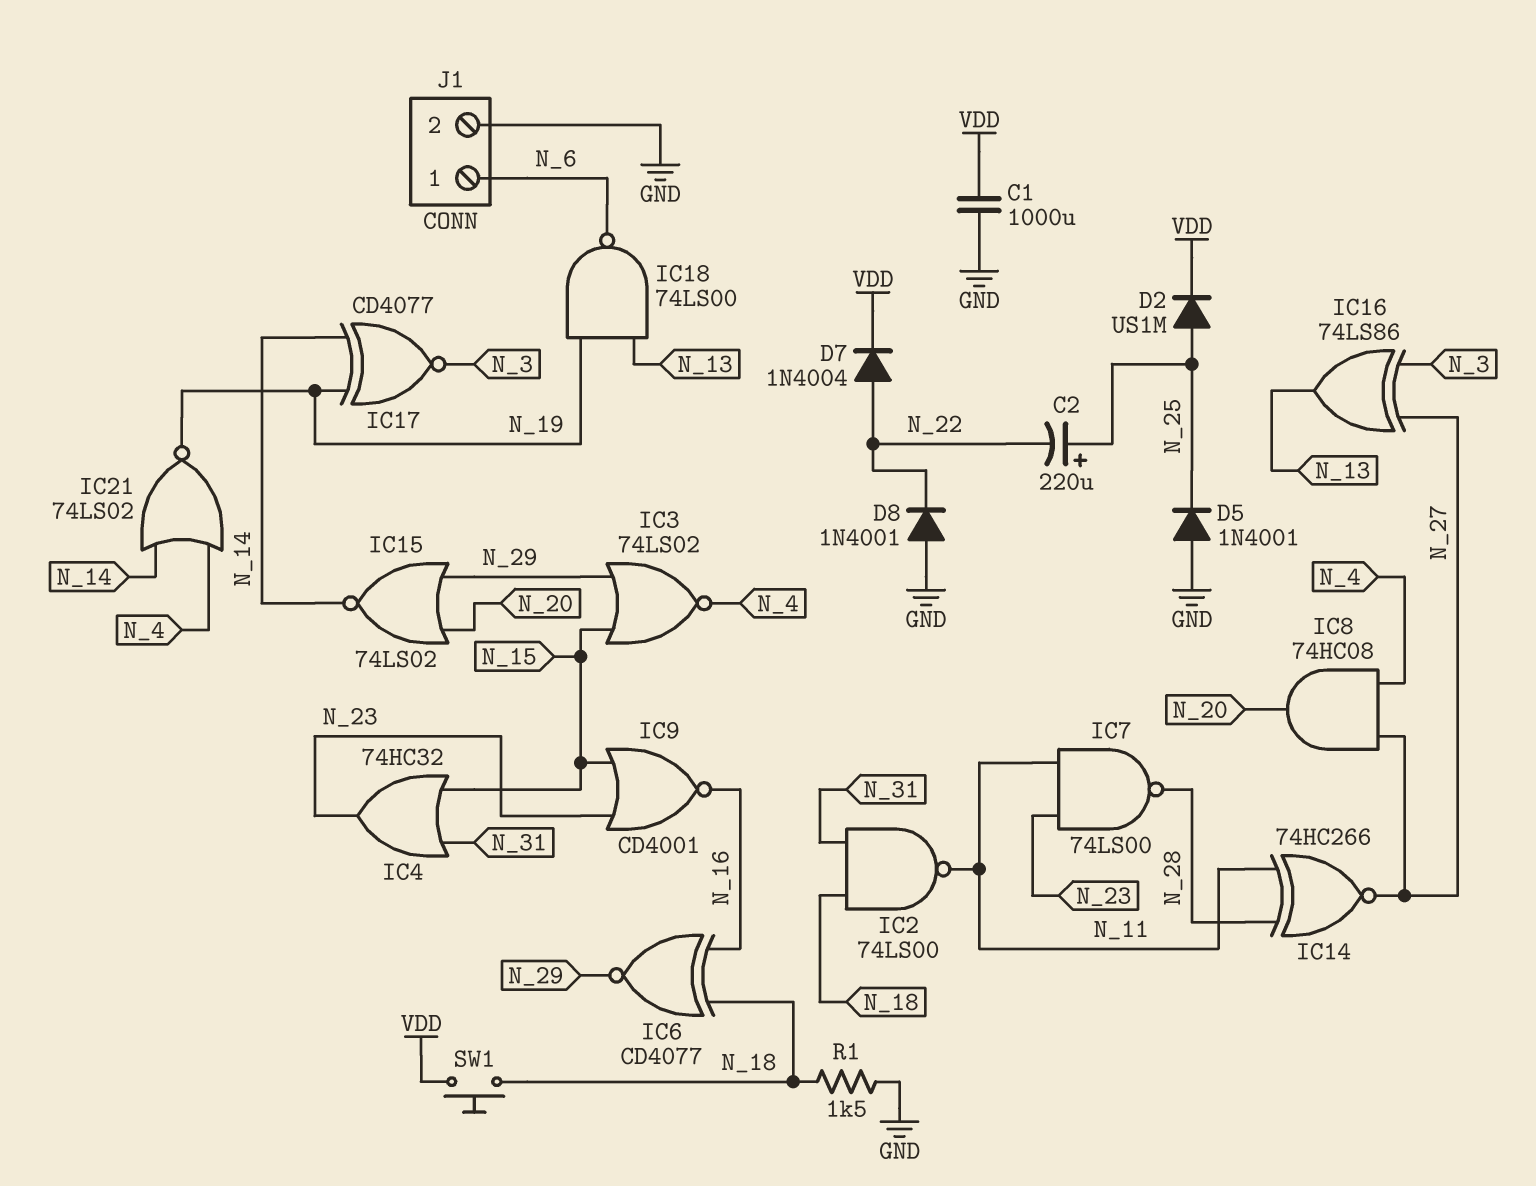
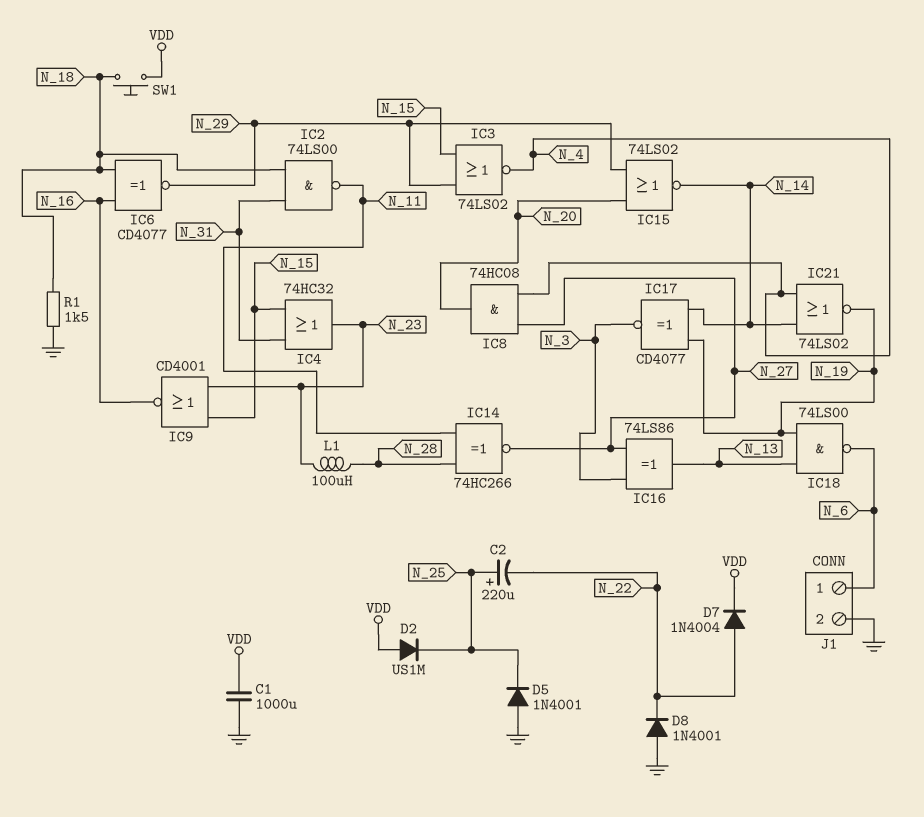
D2: diode US1M (A N_25, K VDD) -> diode US1M (A VDD, K N_25)
IC7: NAND 74LS00 (in N_11, in N_23, out N_28) -> none
L1: none -> 100uH (N_23, N_28)

